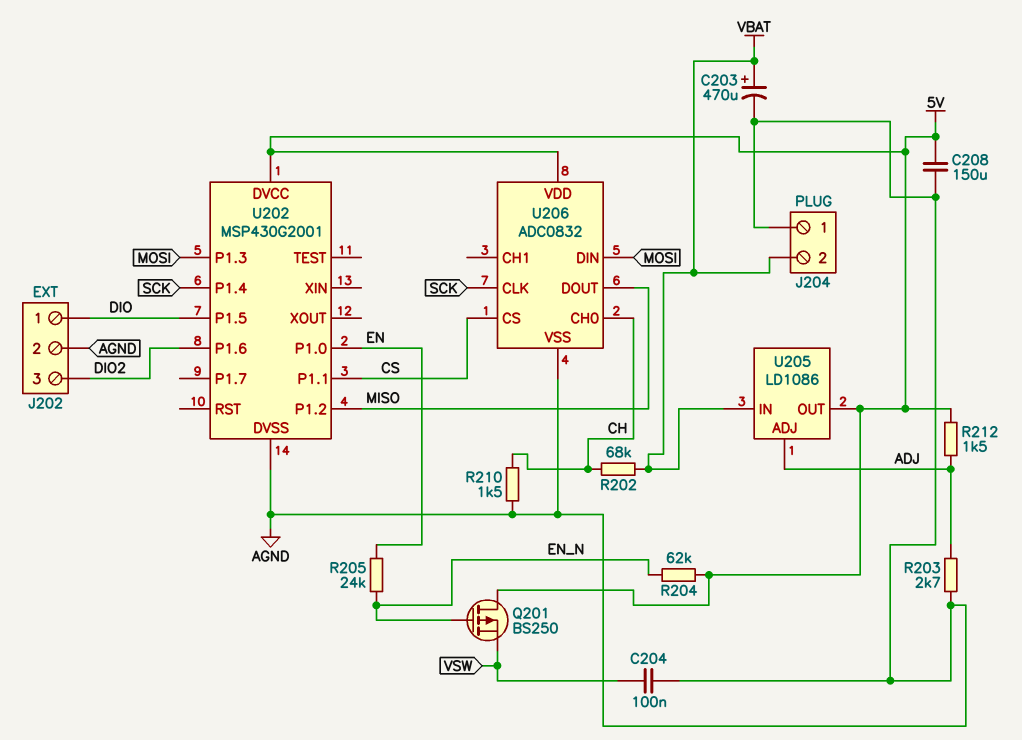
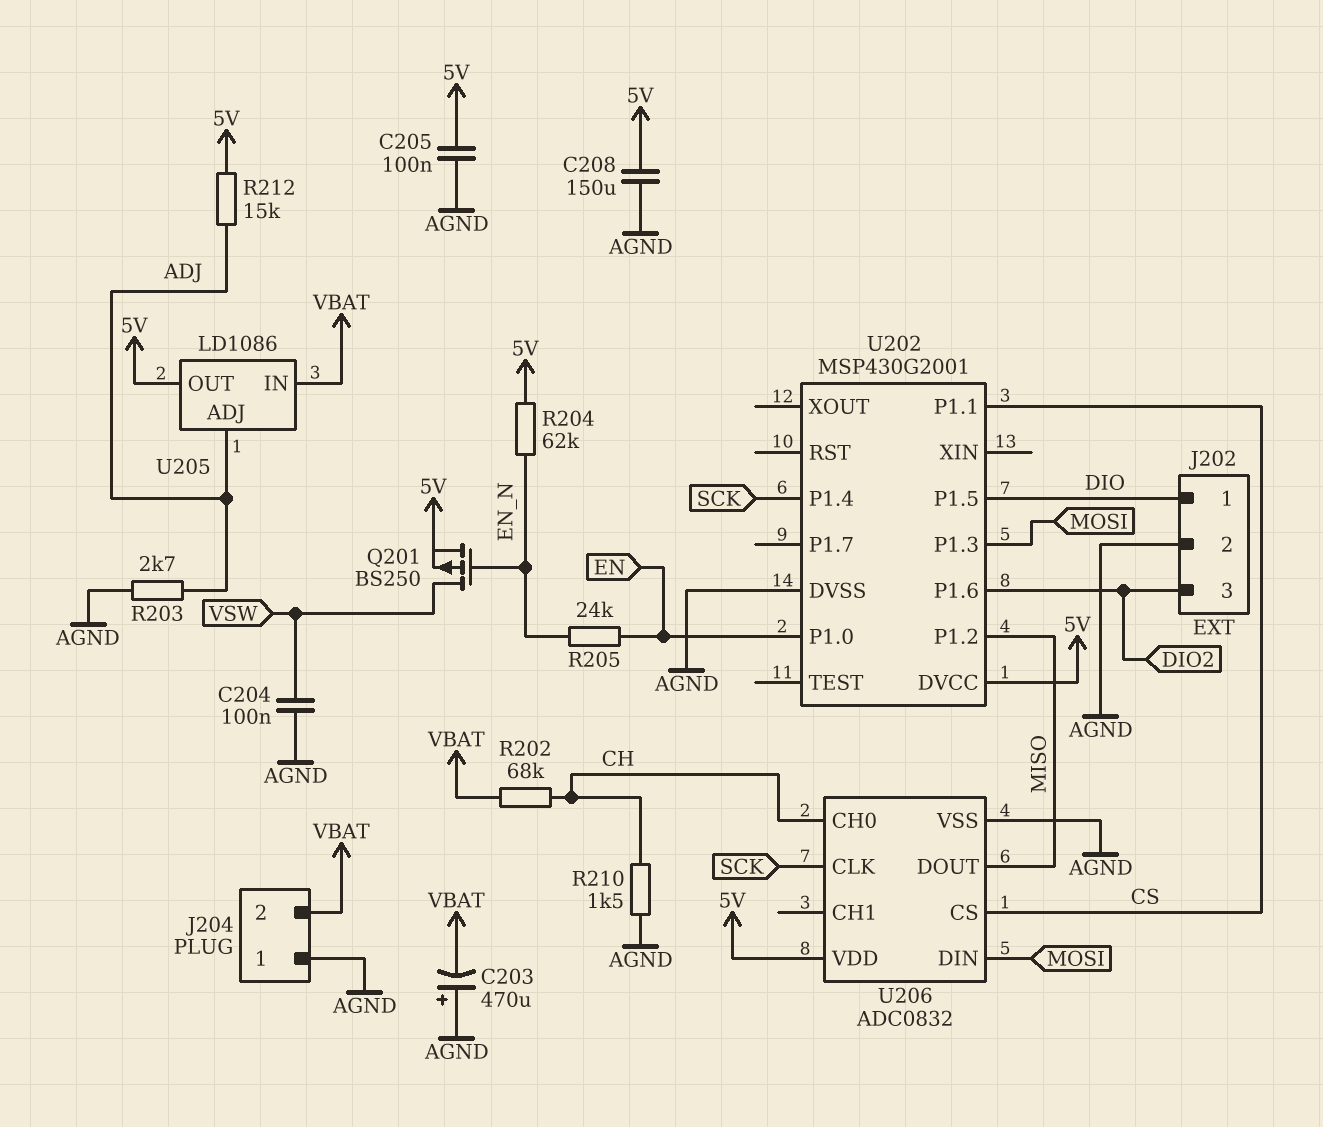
C203: 470uF (plus VBAT, minus AGND) -> 470uF (plus AGND, minus VBAT)
C205: none -> 100nF (5V, AGND)
Q201: PMOS BS250 (G EN_N, D 5V, S VSW) -> PMOS BS250 (G EN_N, D VSW, S 5V)
R212: 1.5k (5V, ADJ) -> 15k (5V, ADJ)

